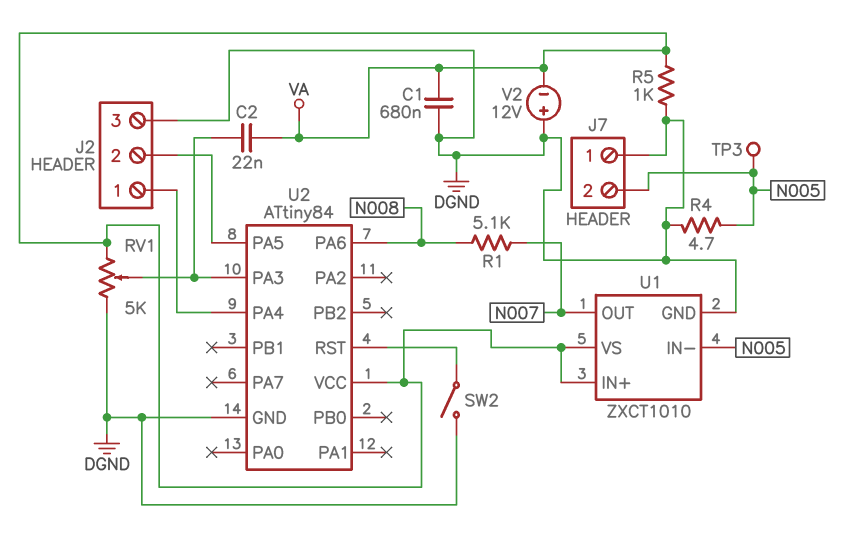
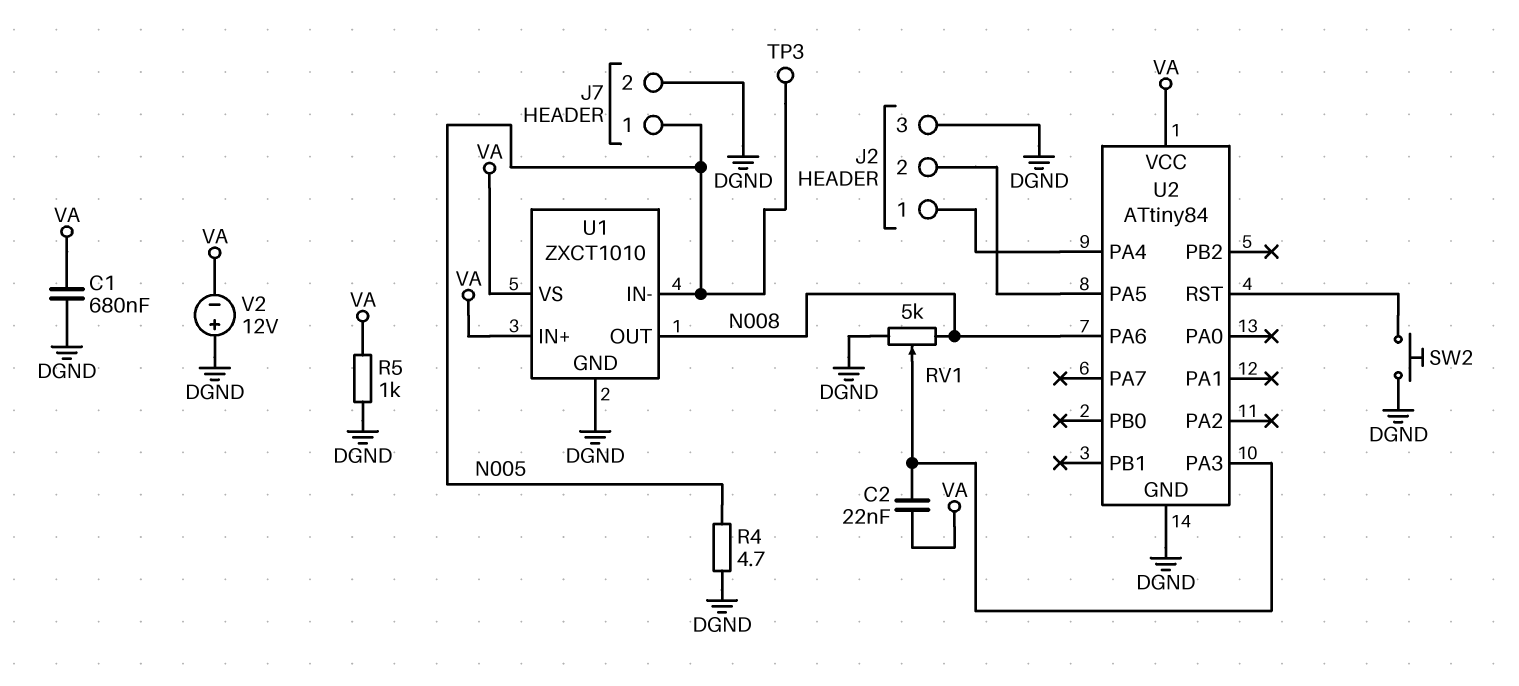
J7 pin 1: DGND -> N005
J7 pin 2: N005 -> DGND
R1: 5.1k (N007, N008) -> none
RV1: 5k (DGND, VA, wiper U2/PA3) -> 5k (DGND, N008, wiper U2/PA3)
SW2: switch (DGND, U2/RST) -> button (DGND, U2/RST)
U1 pin OUT: N007 -> N008

